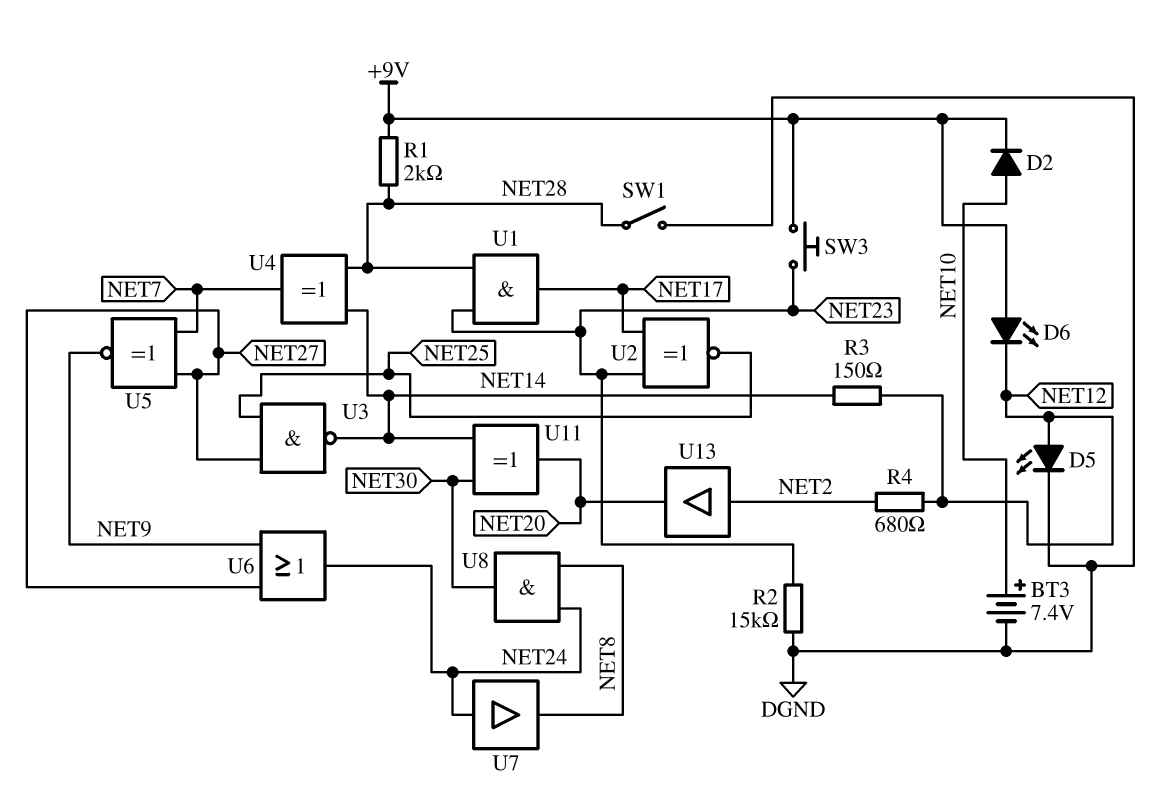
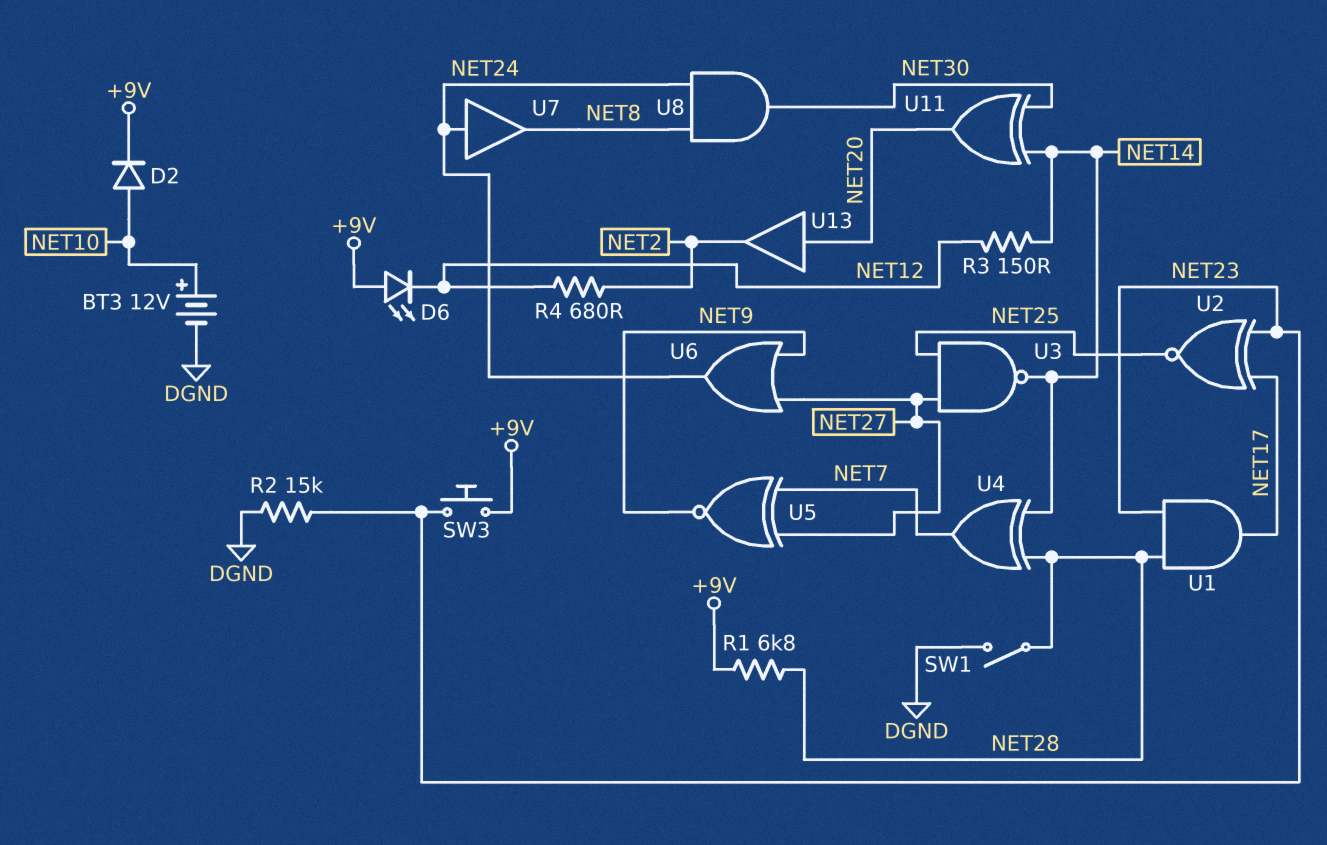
BT3: 7.4V (plus NET10, minus DGND) -> 12V (plus NET10, minus DGND)
D5: LED (A NET12, K DGND) -> none
R1: 2k (+9V, NET28) -> 6.8k (+9V, NET28)
U13: buffer (in NET2, out NET20) -> buffer (in NET20, out NET2)

